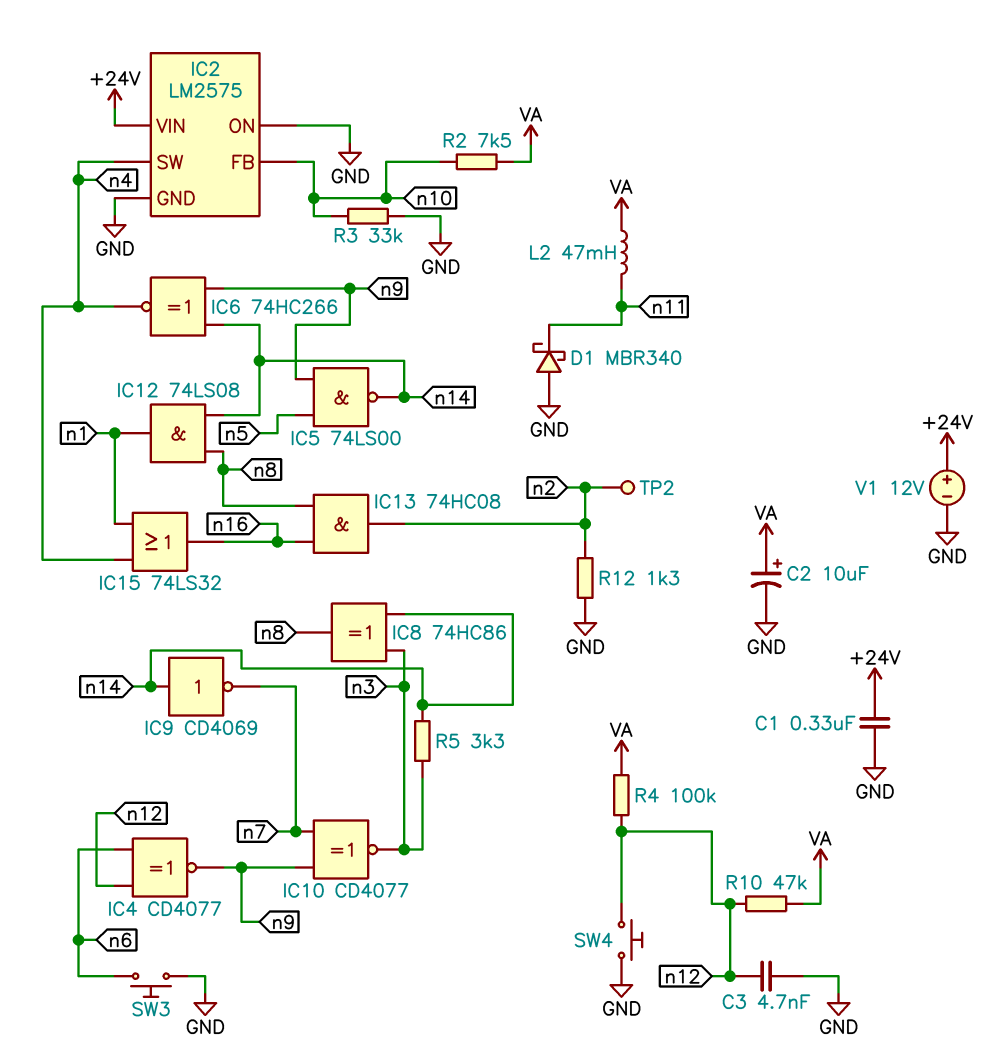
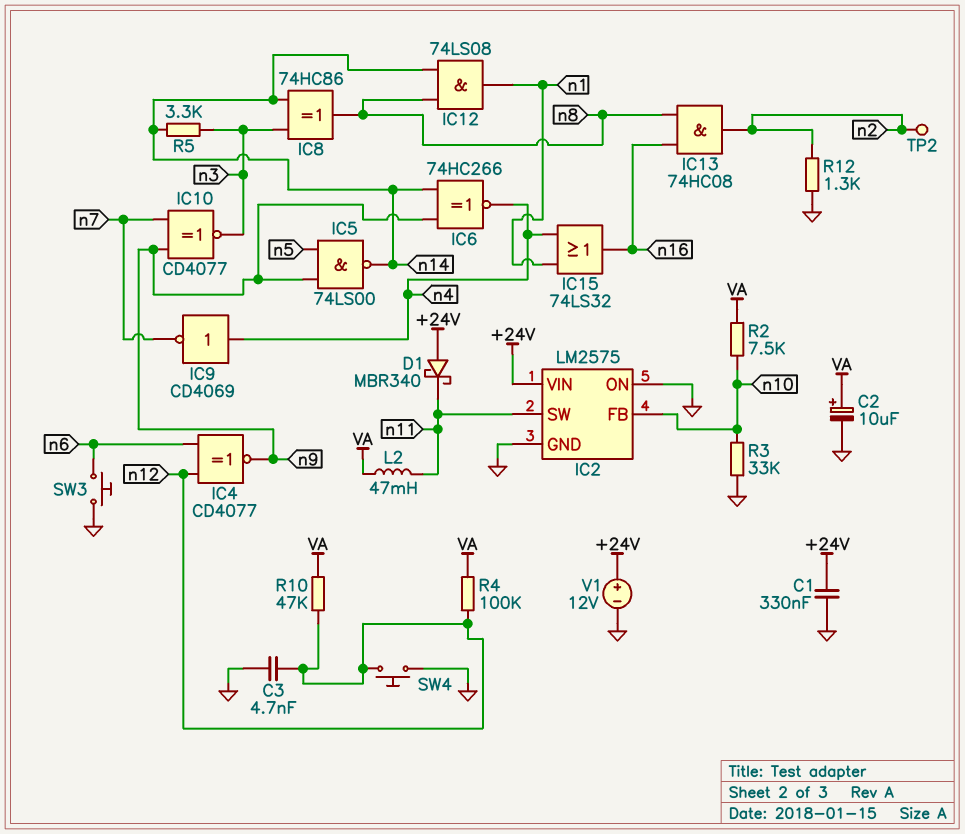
D1: schottky MBR340 (A GND, K n11) -> schottky MBR340 (A +24V, K n11)
IC2 pin SW: n4 -> n11
IC9: NOT CD4069 (in n14, out n7) -> NOT CD4069 (in n4, out n7)

